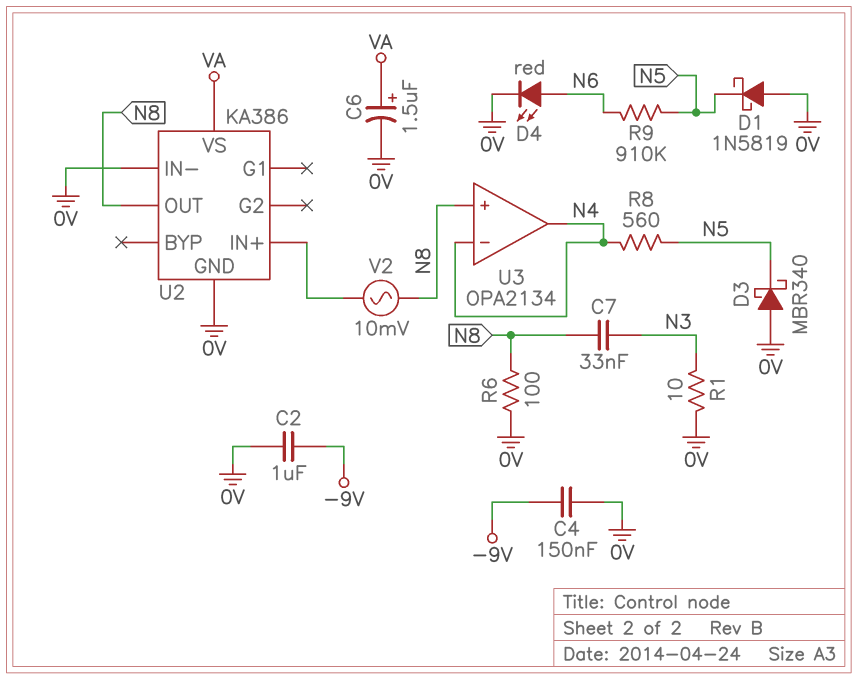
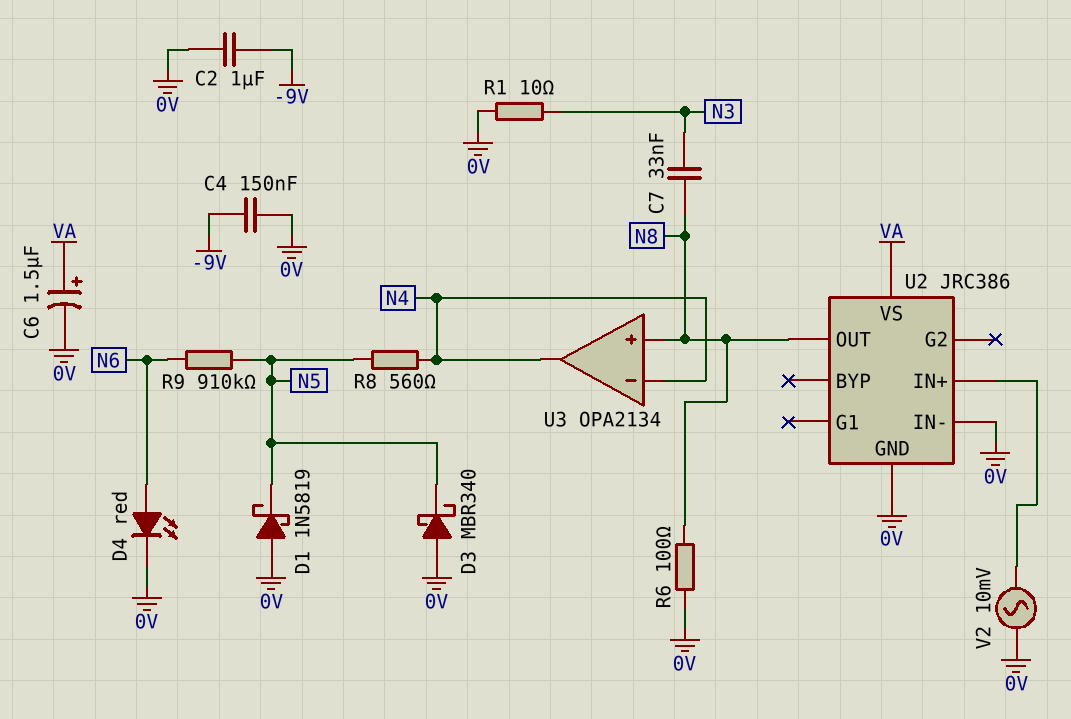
U2: KA386 -> JRC386
V2: AC 10mV (N8, U2/IN+) -> AC 10mV (0V, U2/IN+)

